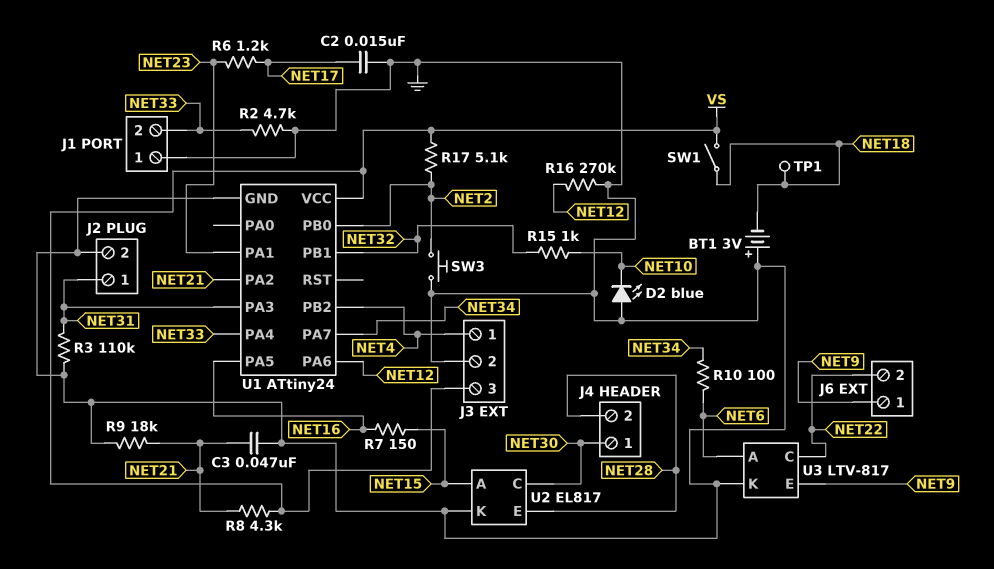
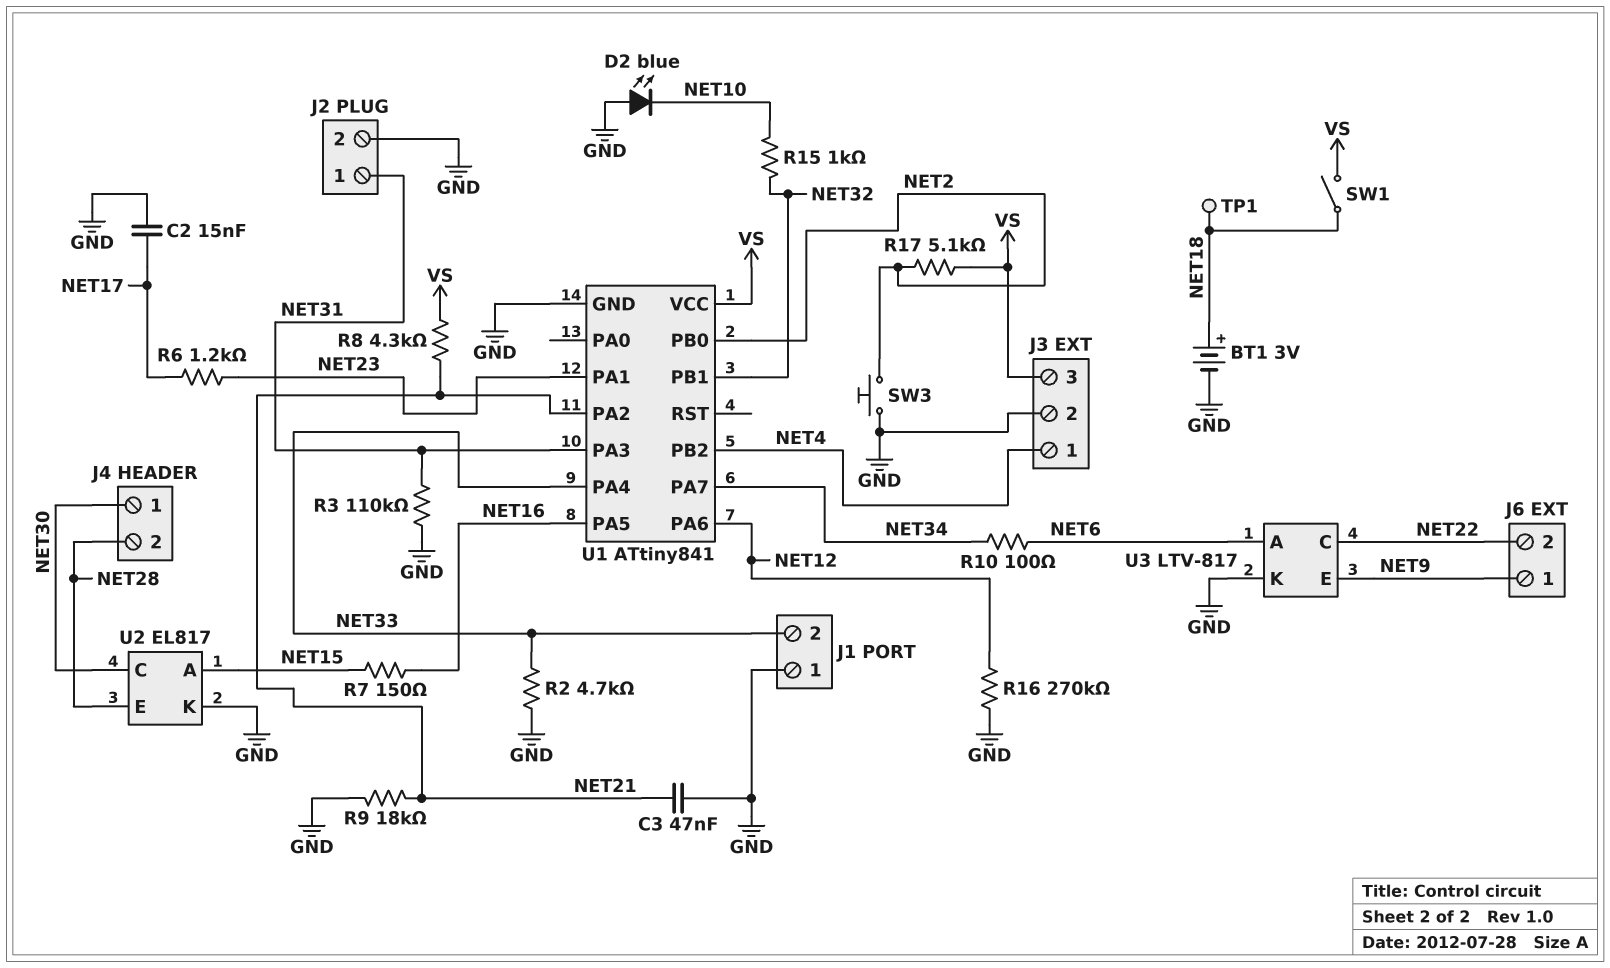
BT1: 3V (plus GND, minus NET18) -> 3V (plus NET18, minus GND)
U1: ATtiny24 -> ATtiny841

